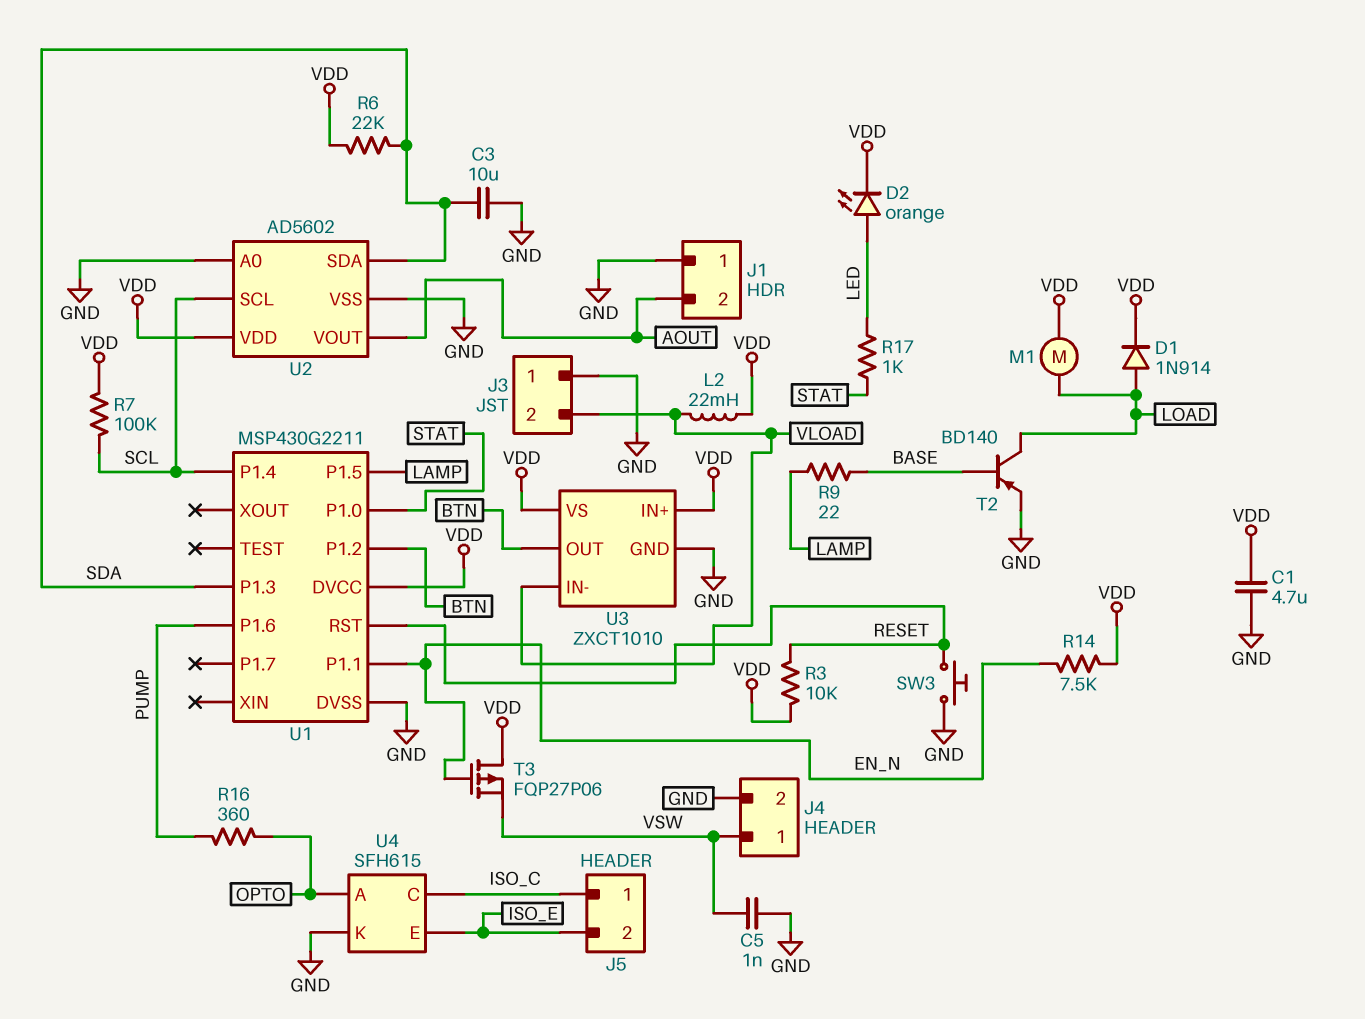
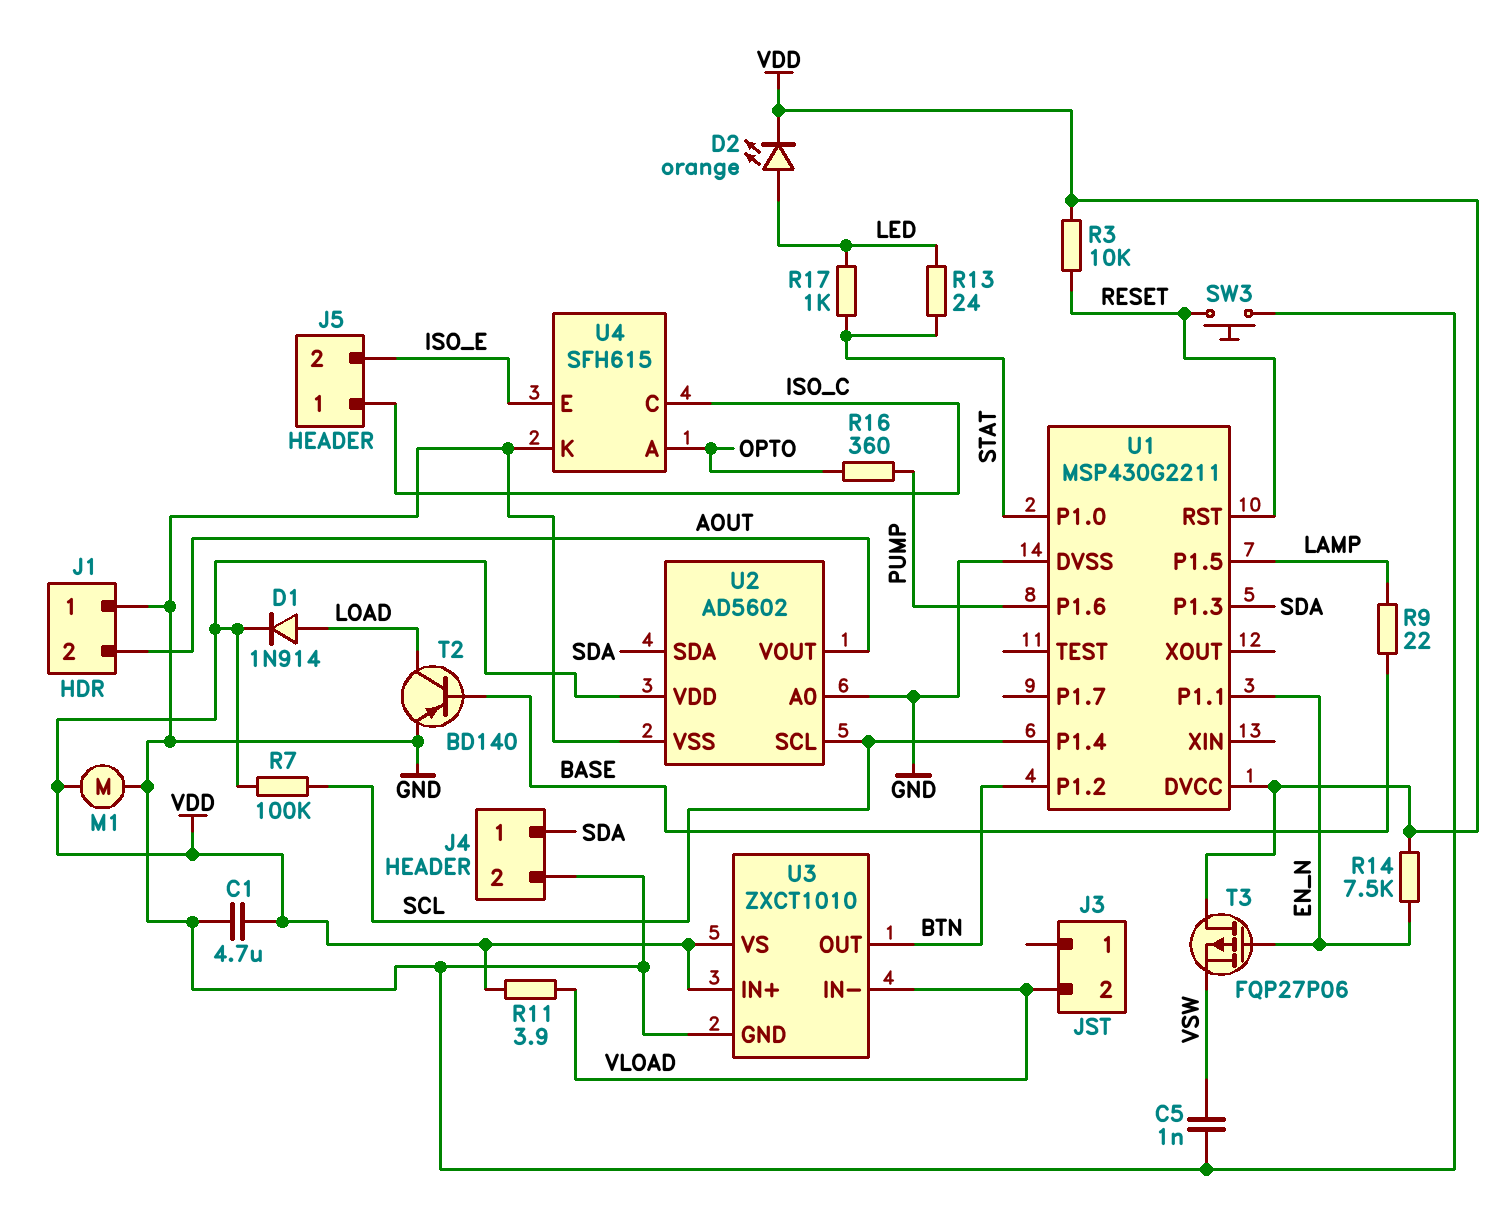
C3: 10uF (GND, SDA) -> none
J3 pin 1: GND -> none
J4 pin 1: VSW -> SDA
L2: 22mH (VDD, VLOAD) -> none
M1: motor (LOAD, VDD) -> motor (GND, VDD)
R6: 22k (SDA, VDD) -> none
R11: none -> 3.9 (VDD, VLOAD)
R13: none -> 24 (LED, STAT)

